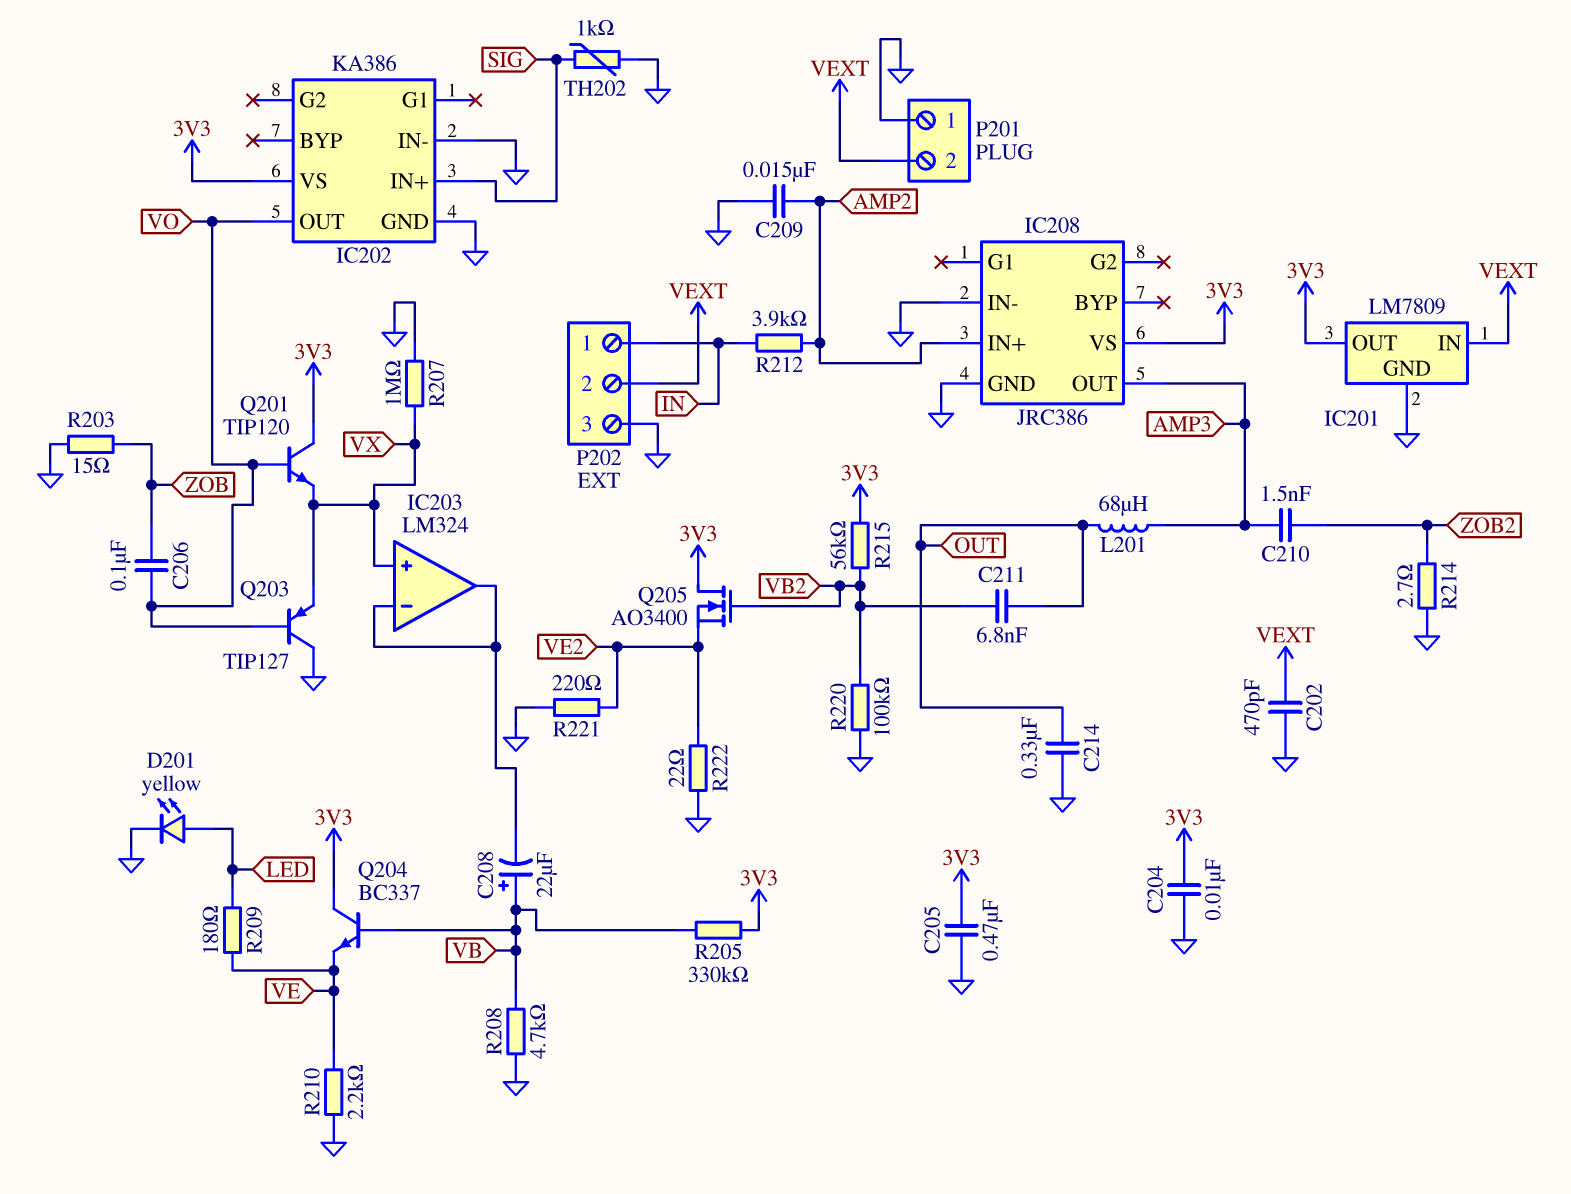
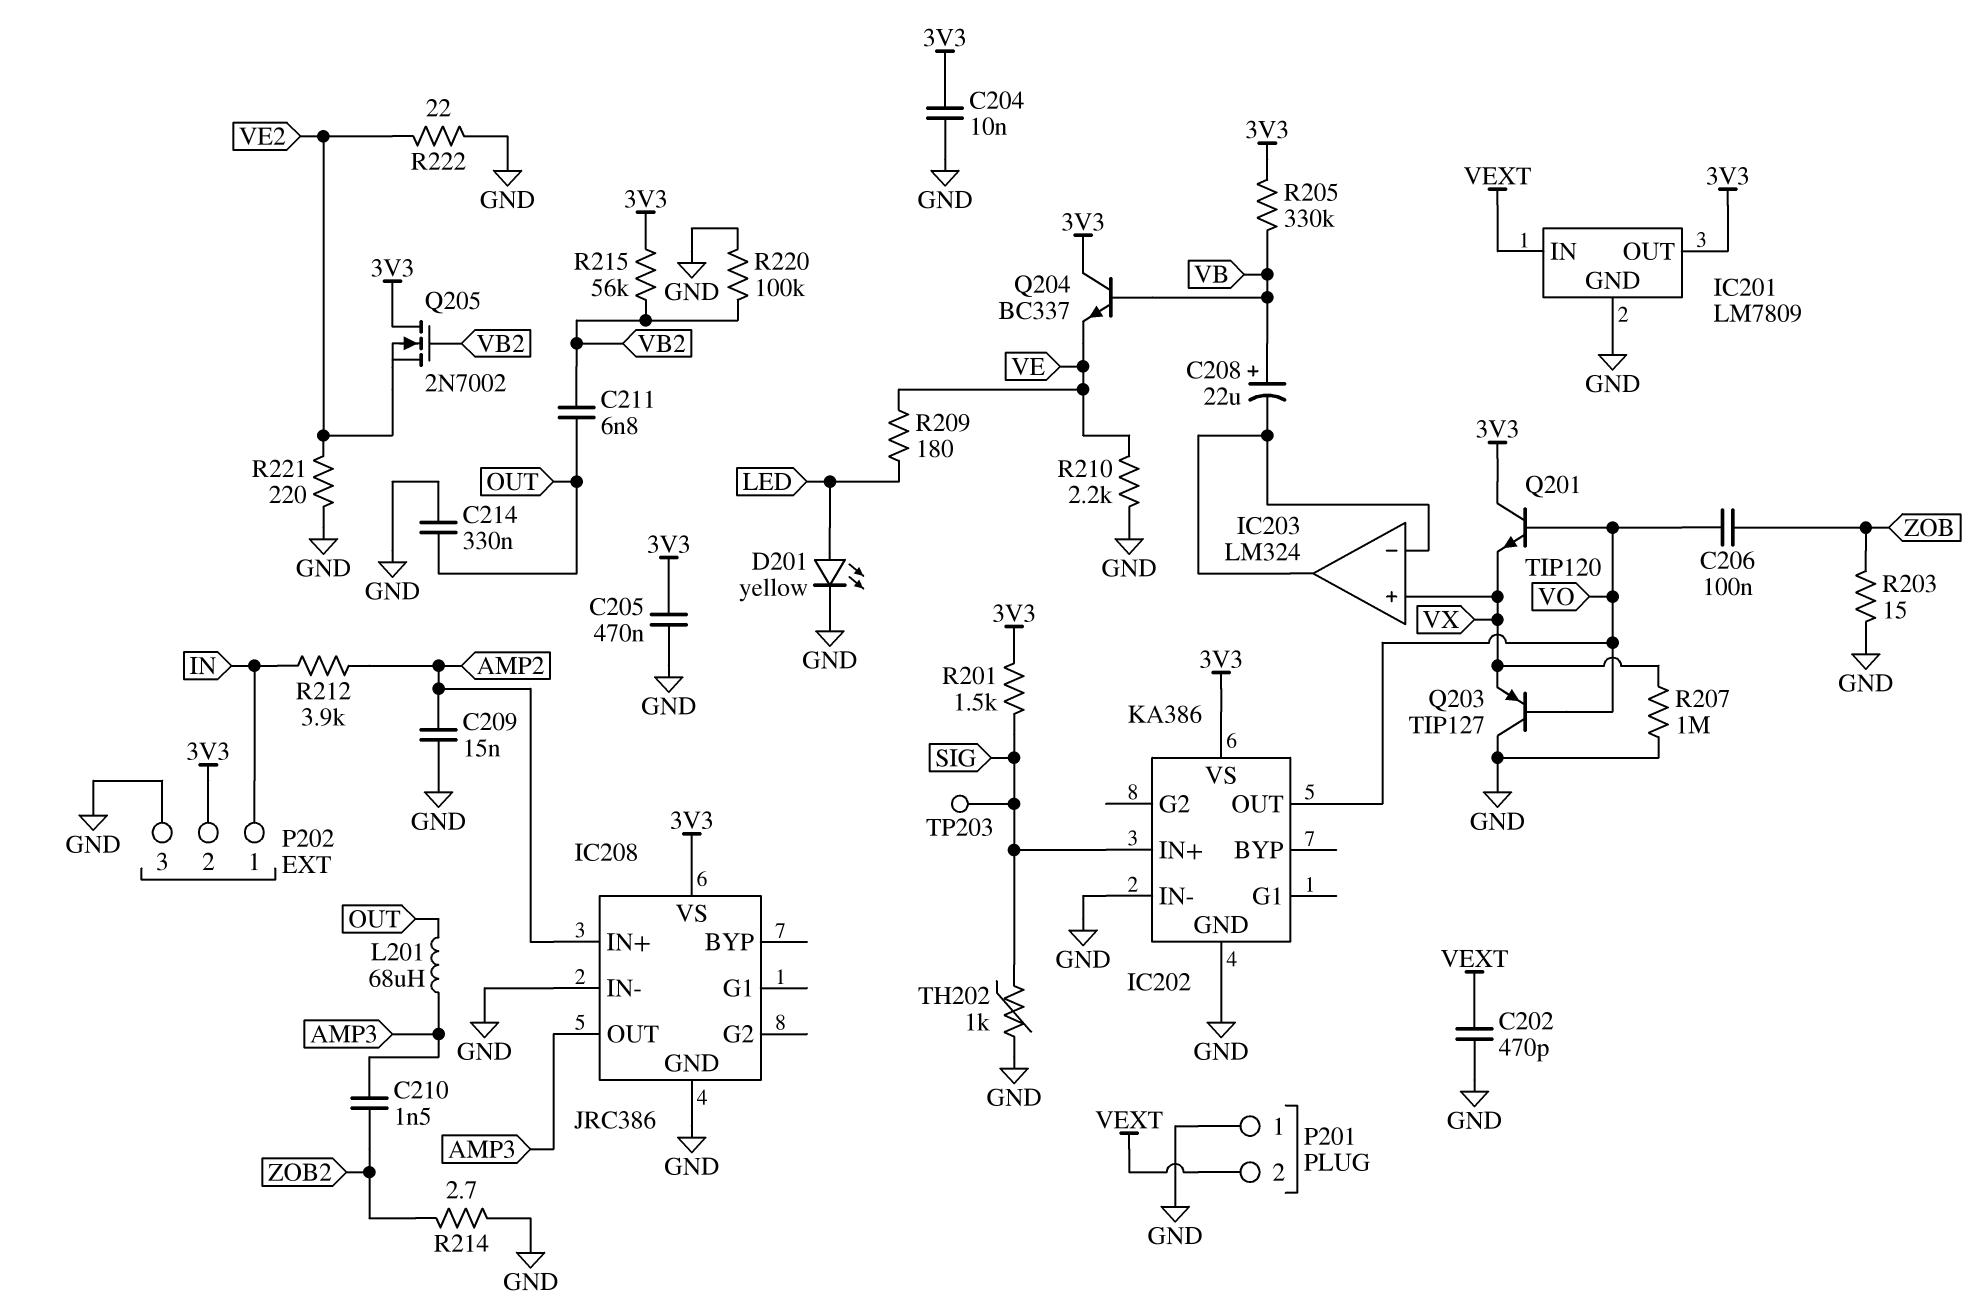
P202 pin 2: VEXT -> 3V3
Q205: NMOS AO3400 (G VB2, D 3V3, S VE2) -> NMOS 2N7002 (G VB2, D 3V3, S VE2)
R201: none -> 1.5k (3V3, SIG)
R208: 4.7k (GND, VB) -> none
TP203: none -> test point (SIG)

